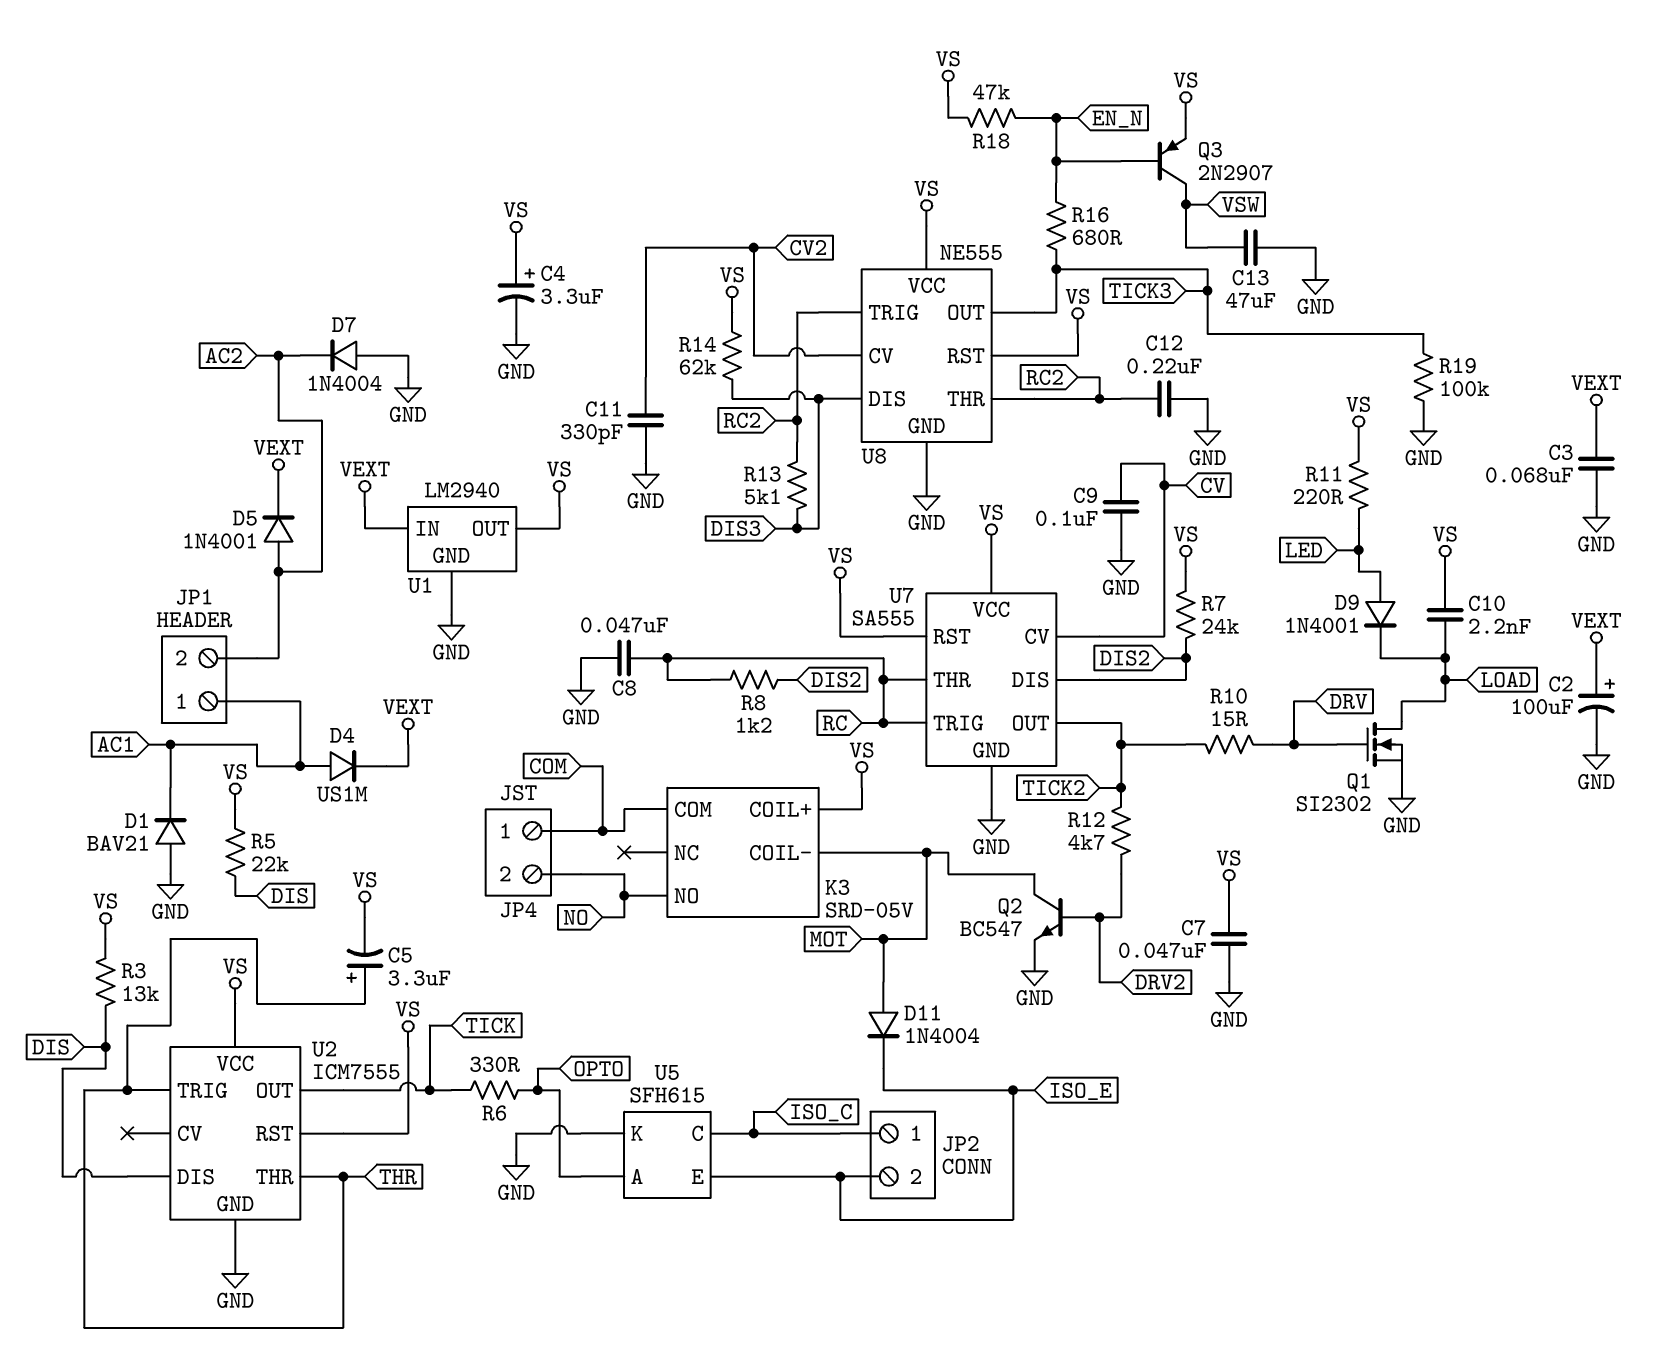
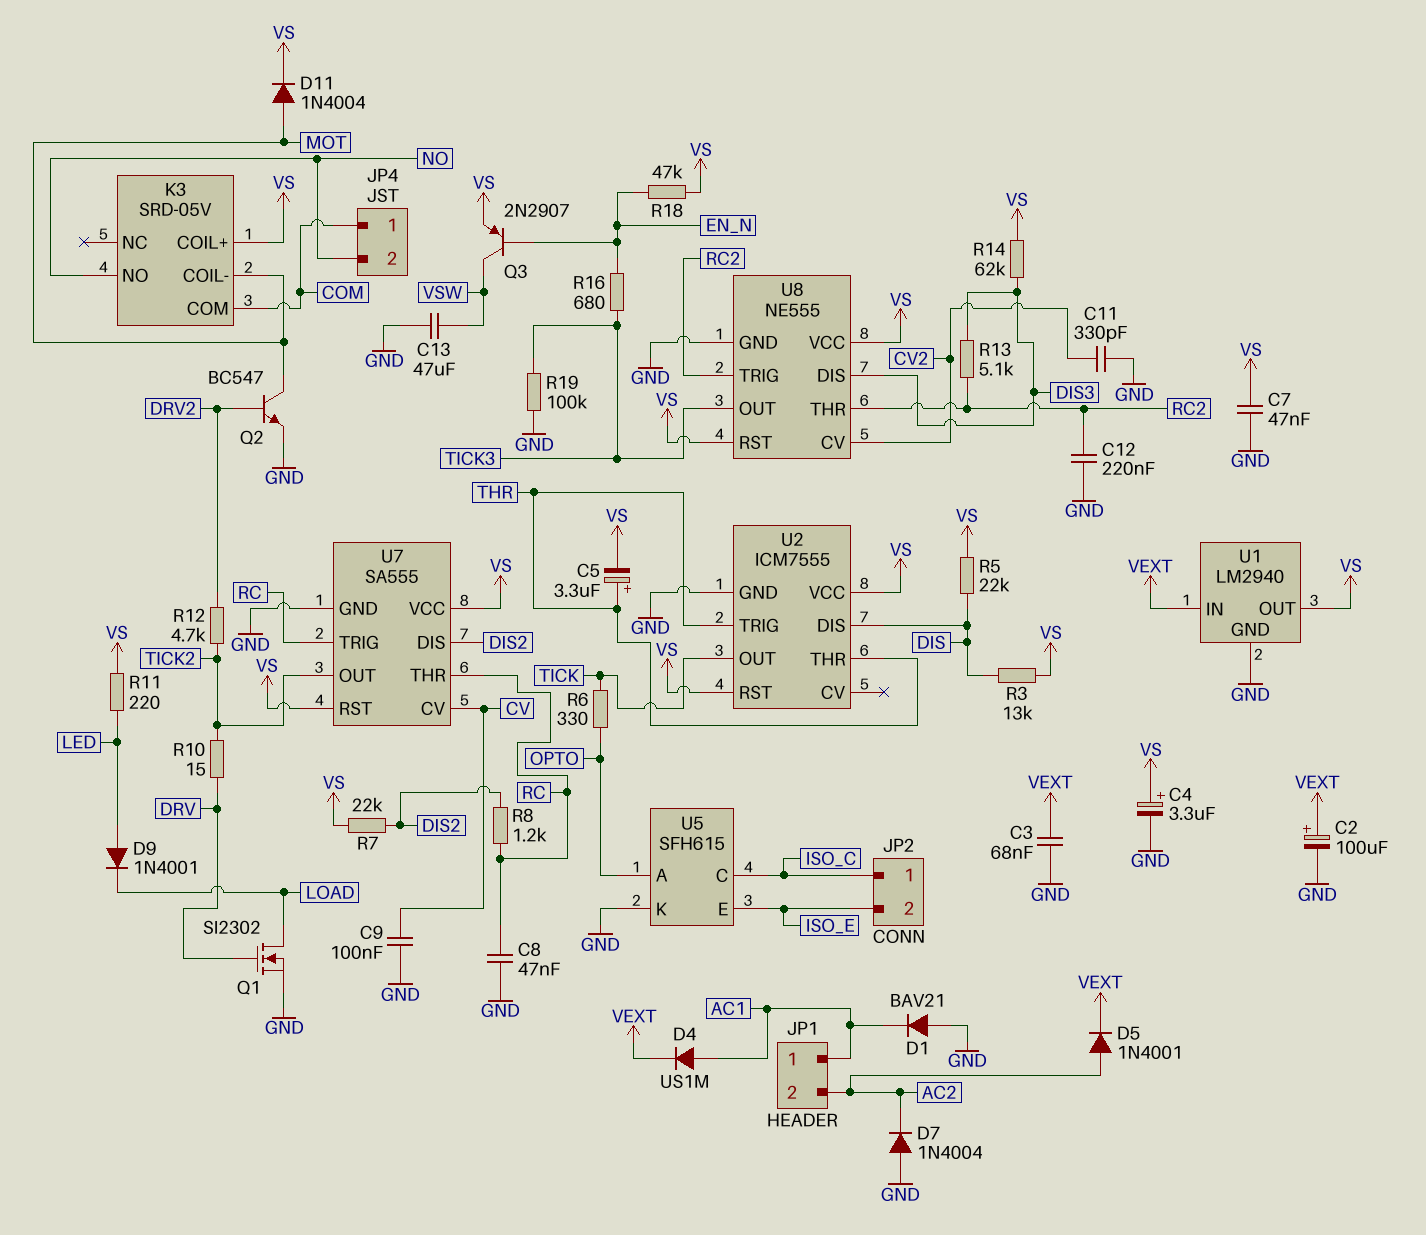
C10: 2.2nF (LOAD, VS) -> none
D11: diode 1N4004 (A MOT, K ISO_E) -> diode 1N4004 (A MOT, K VS)
R7: 24k (DIS2, VS) -> 22k (DIS2, VS)

